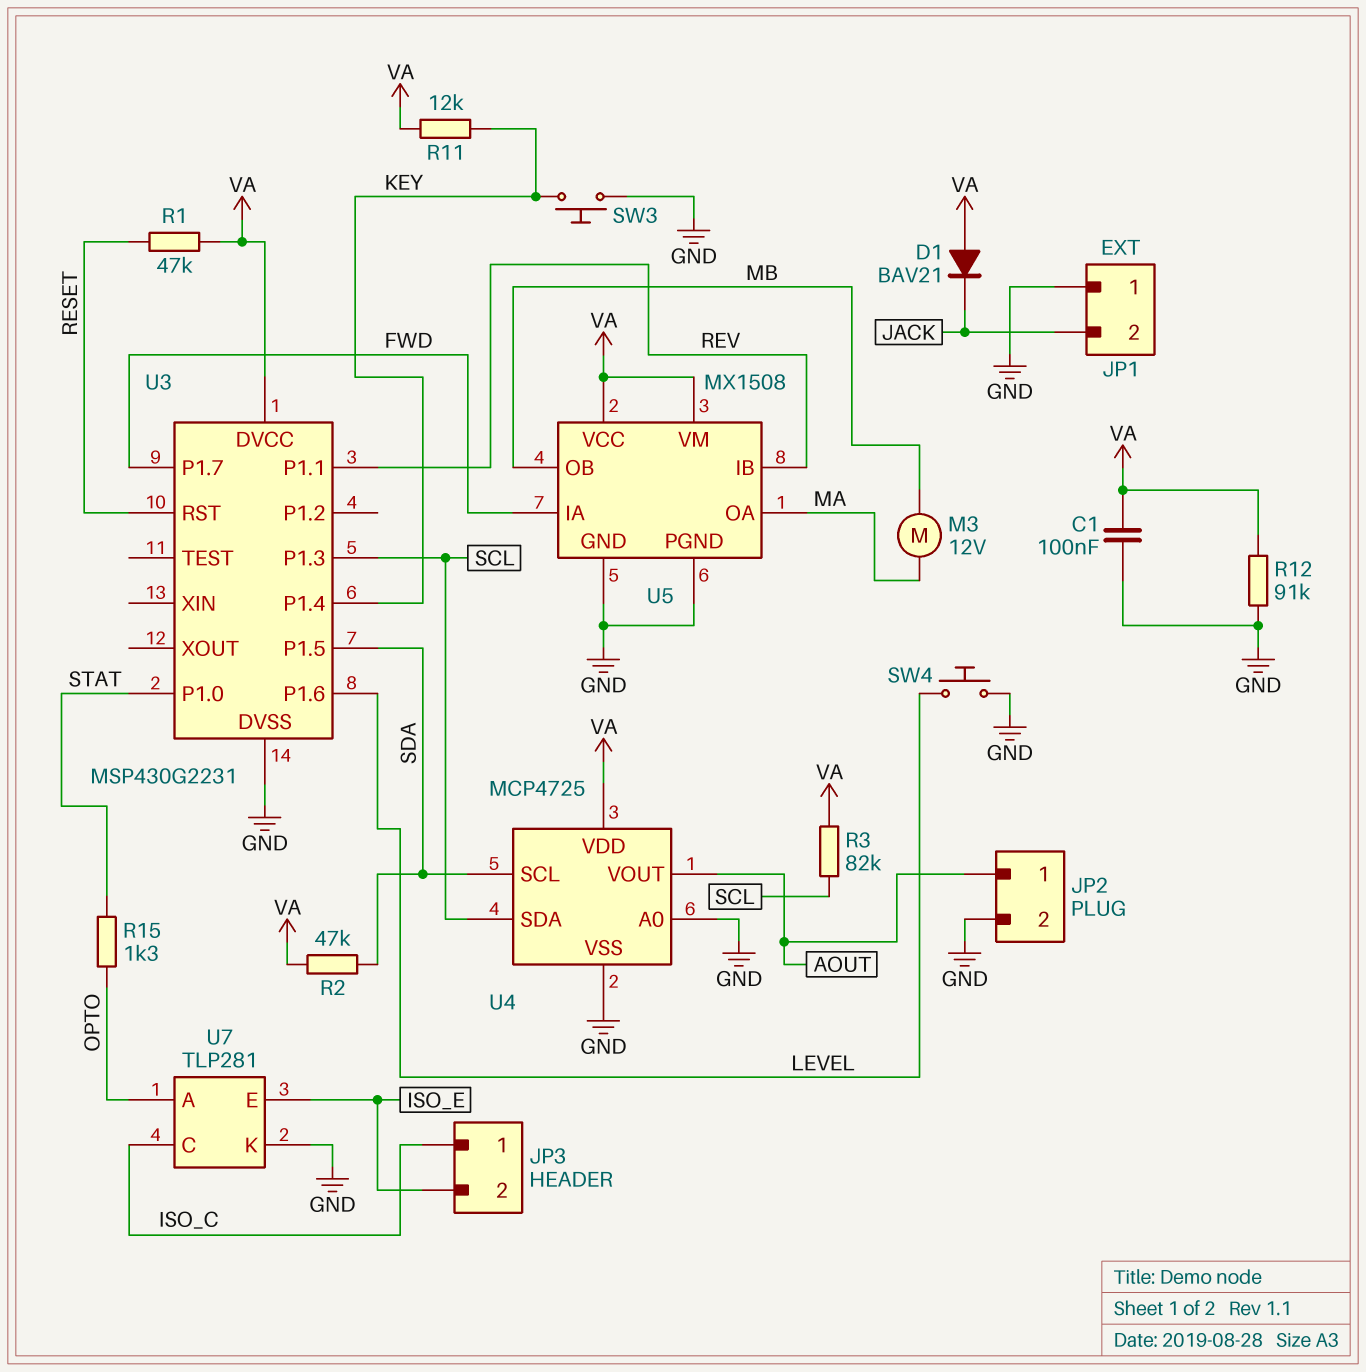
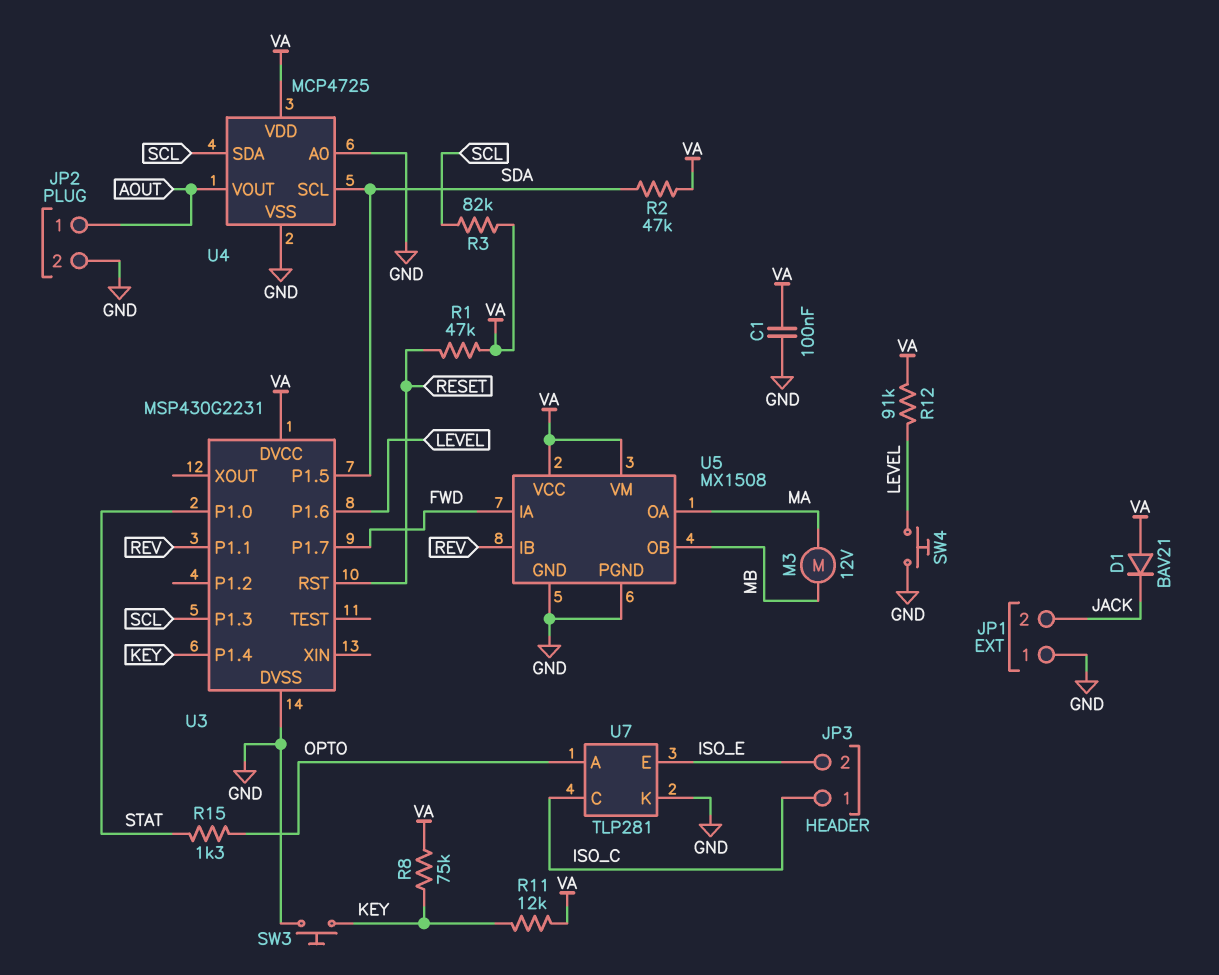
R8: none -> 75k (KEY, VA)
R12: 91k (GND, VA) -> 91k (LEVEL, VA)

